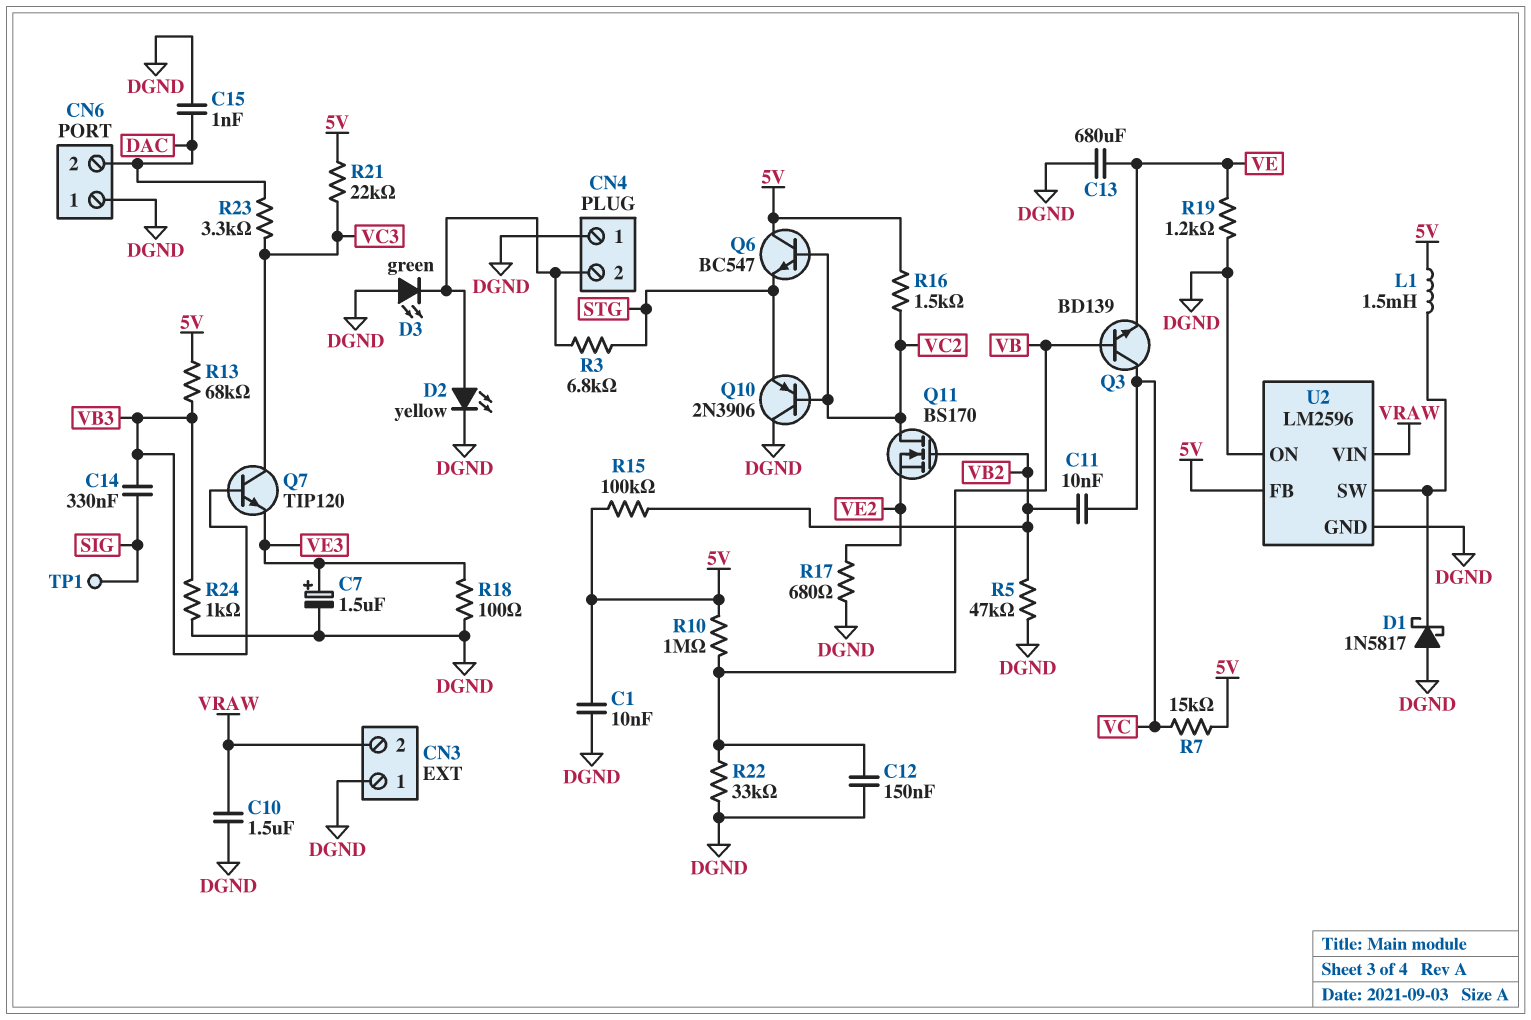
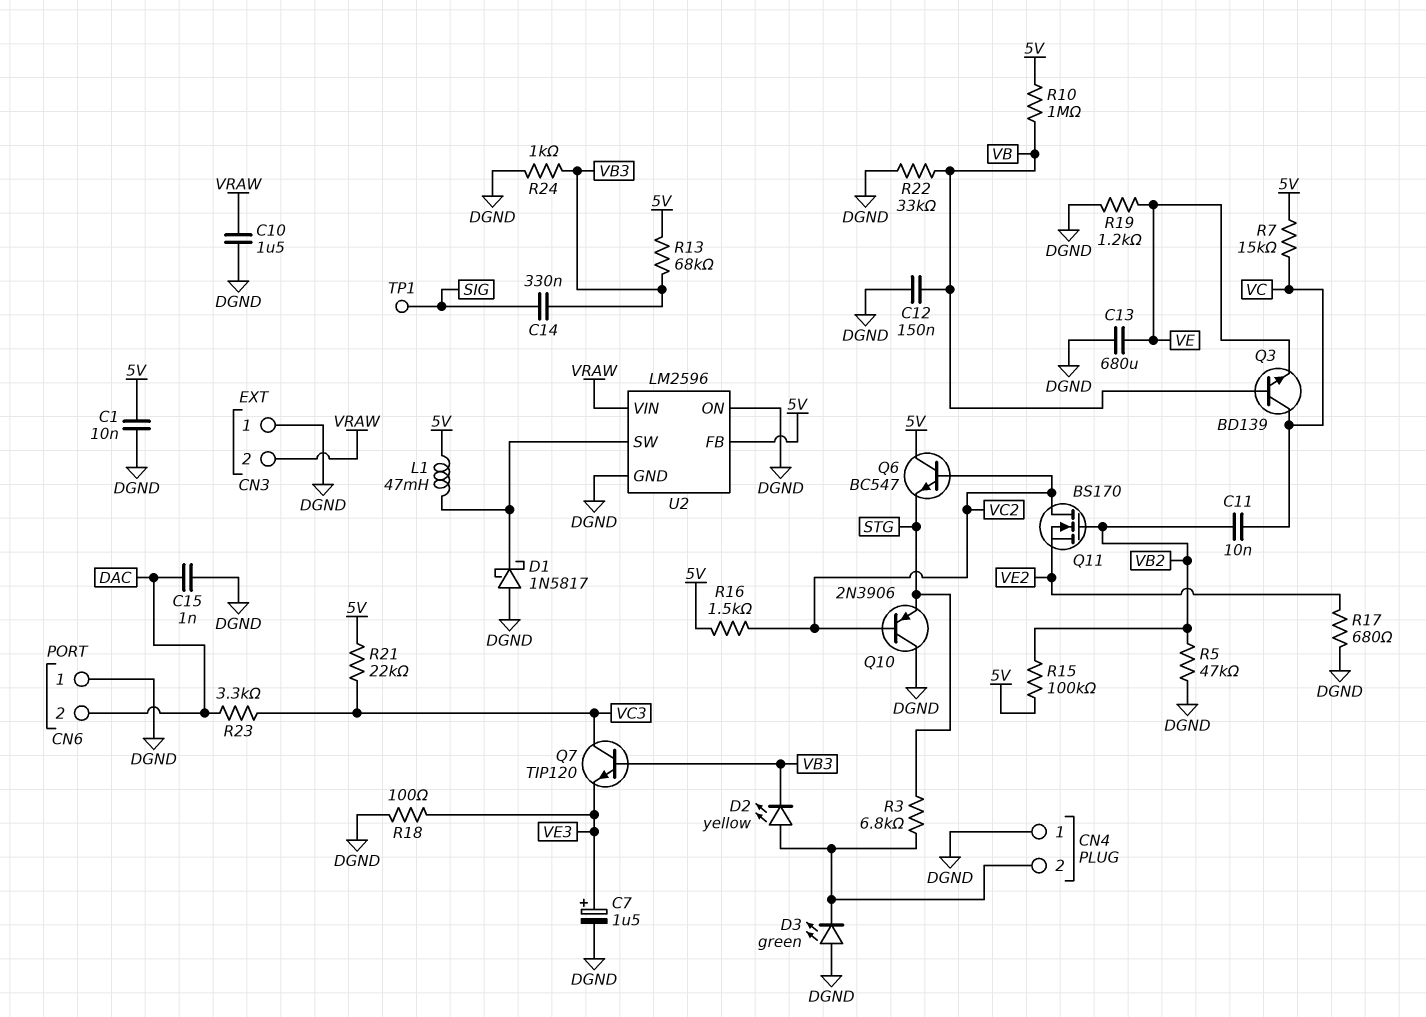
D2: LED yellow (A CN4/2, K DGND) -> LED yellow (A CN4/2, K VB3)
L1: 1.5mH (5V, U2/SW) -> 47mH (5V, U2/SW)

